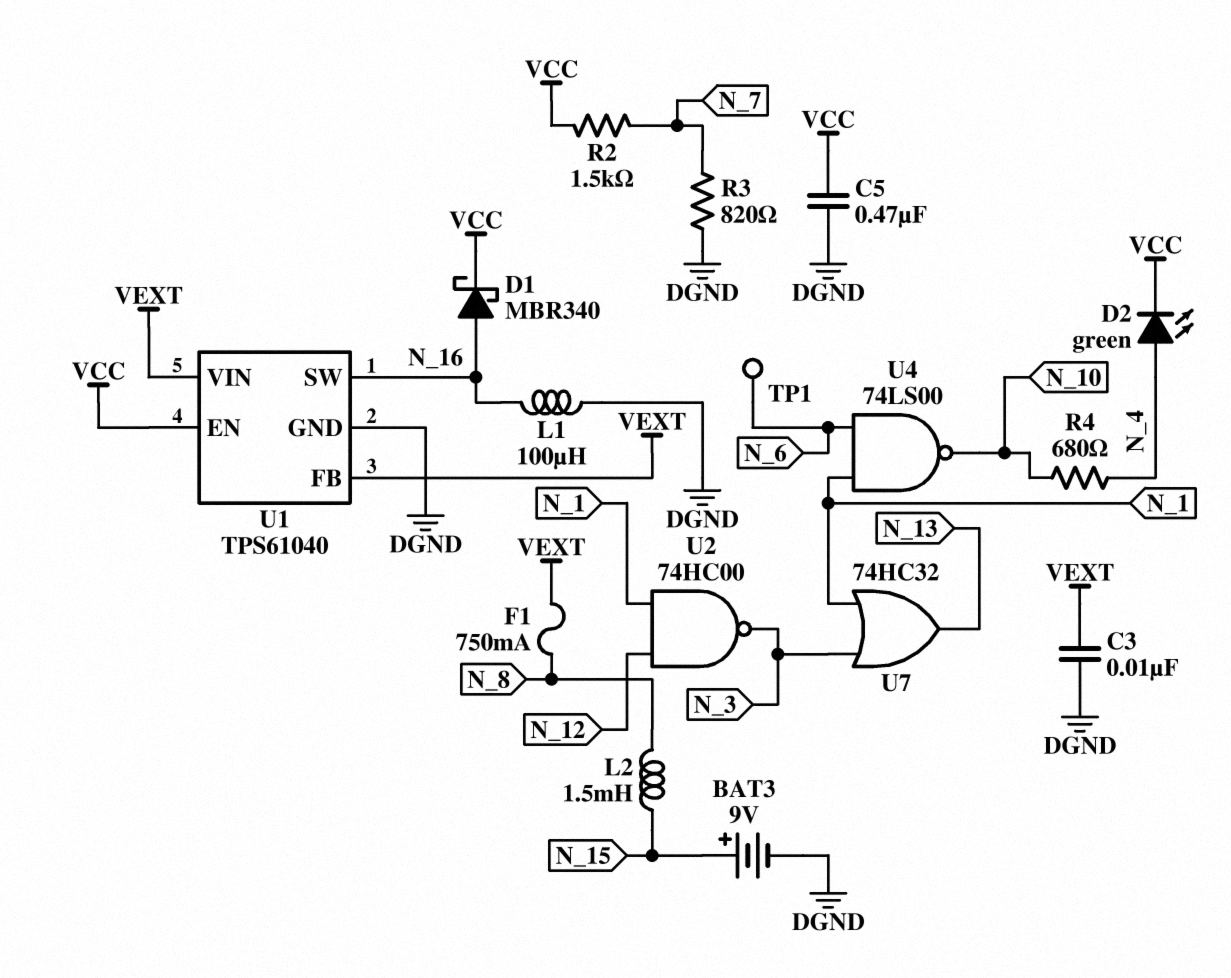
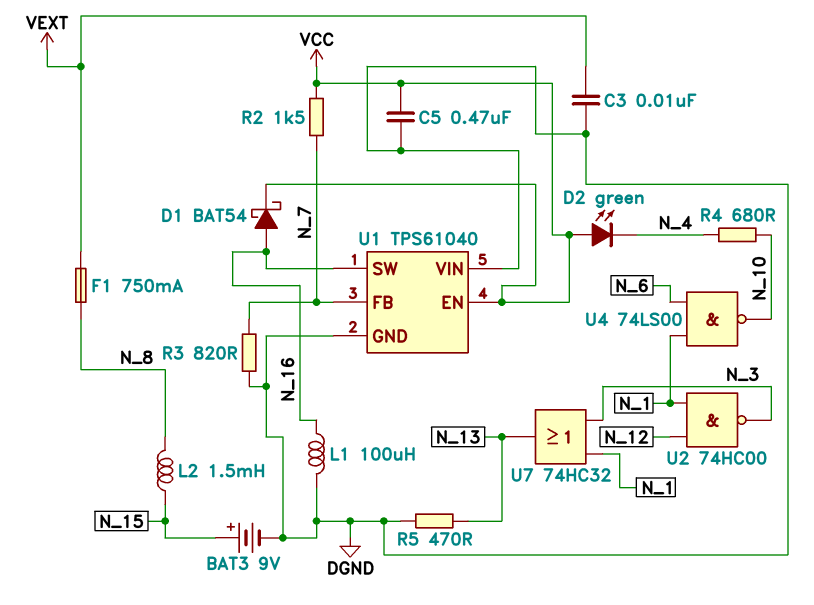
D1: schottky MBR340 (A N_16, K VCC) -> schottky BAT54 (A N_16, K VCC)
D2: LED green (A N_4, K VCC) -> LED green (A VCC, K N_4)
R5: none -> 470 (DGND, N_13)
TP1: test point (N_6) -> none
U1 pin FB: VEXT -> N_7
U1 pin VIN: VEXT -> DGND

